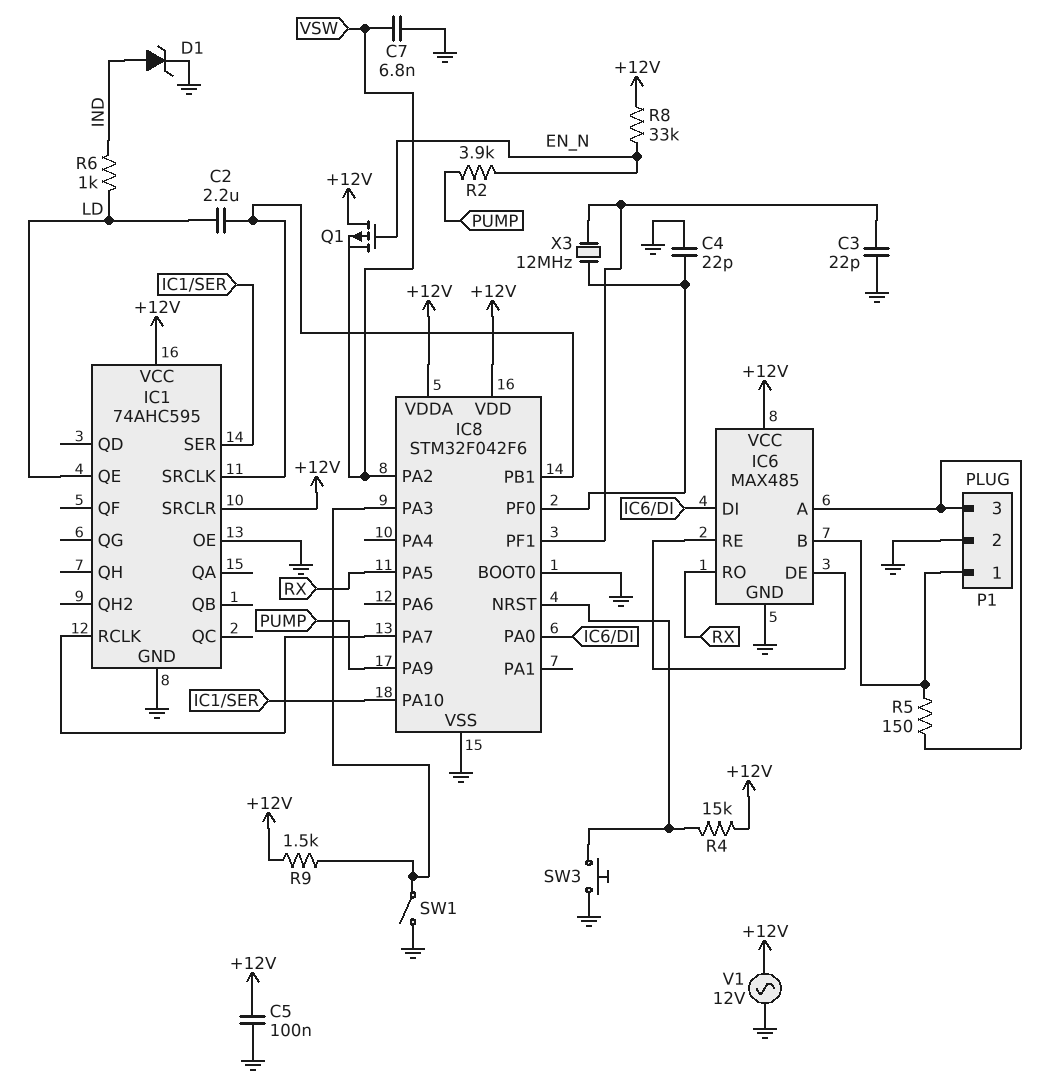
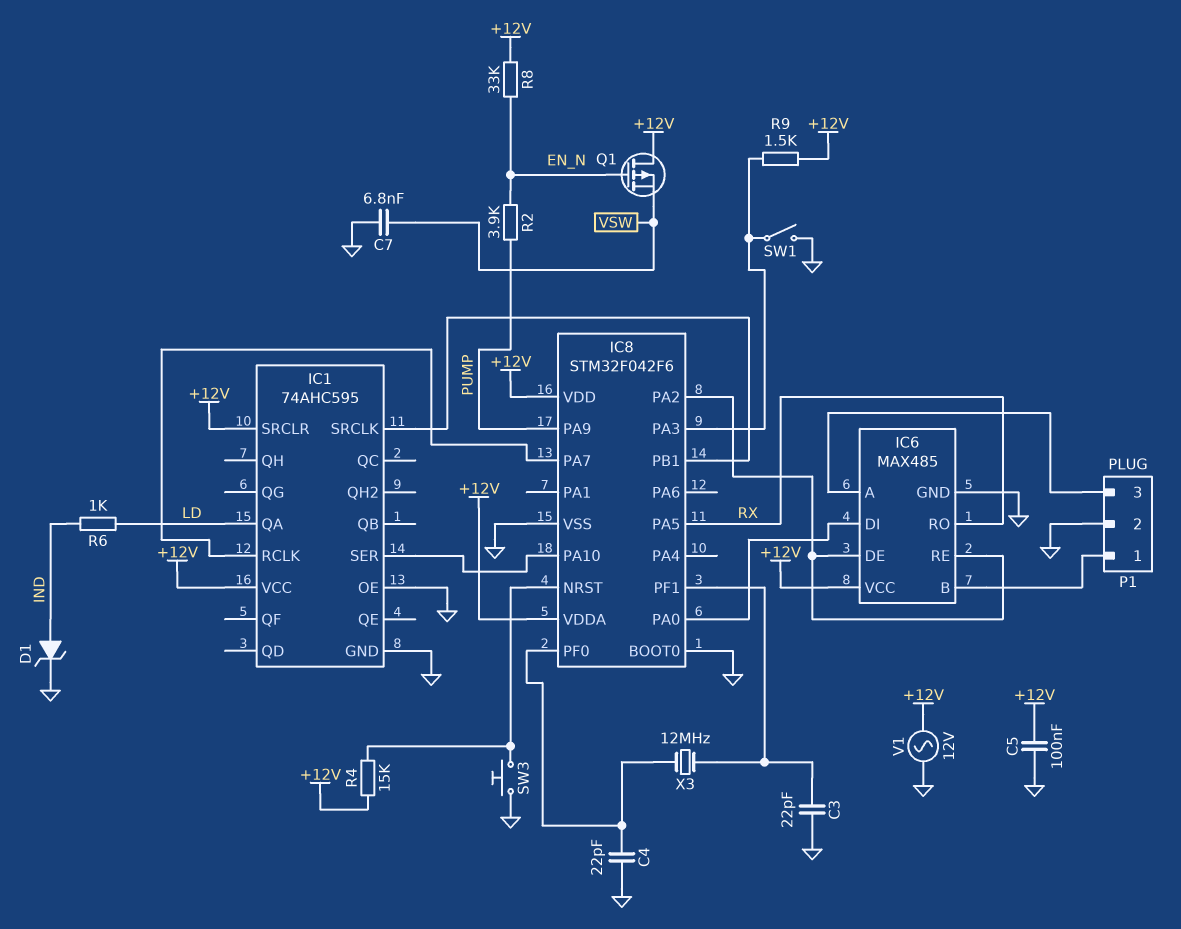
C2: 2.2uF (IC1/SRCLK, LD) -> none
IC1 pin QA: none -> LD
IC1 pin QE: LD -> none
IC8 pin PA2: VSW -> IC6/DE
R5: 150 (IC6/A, IC6/B) -> none

